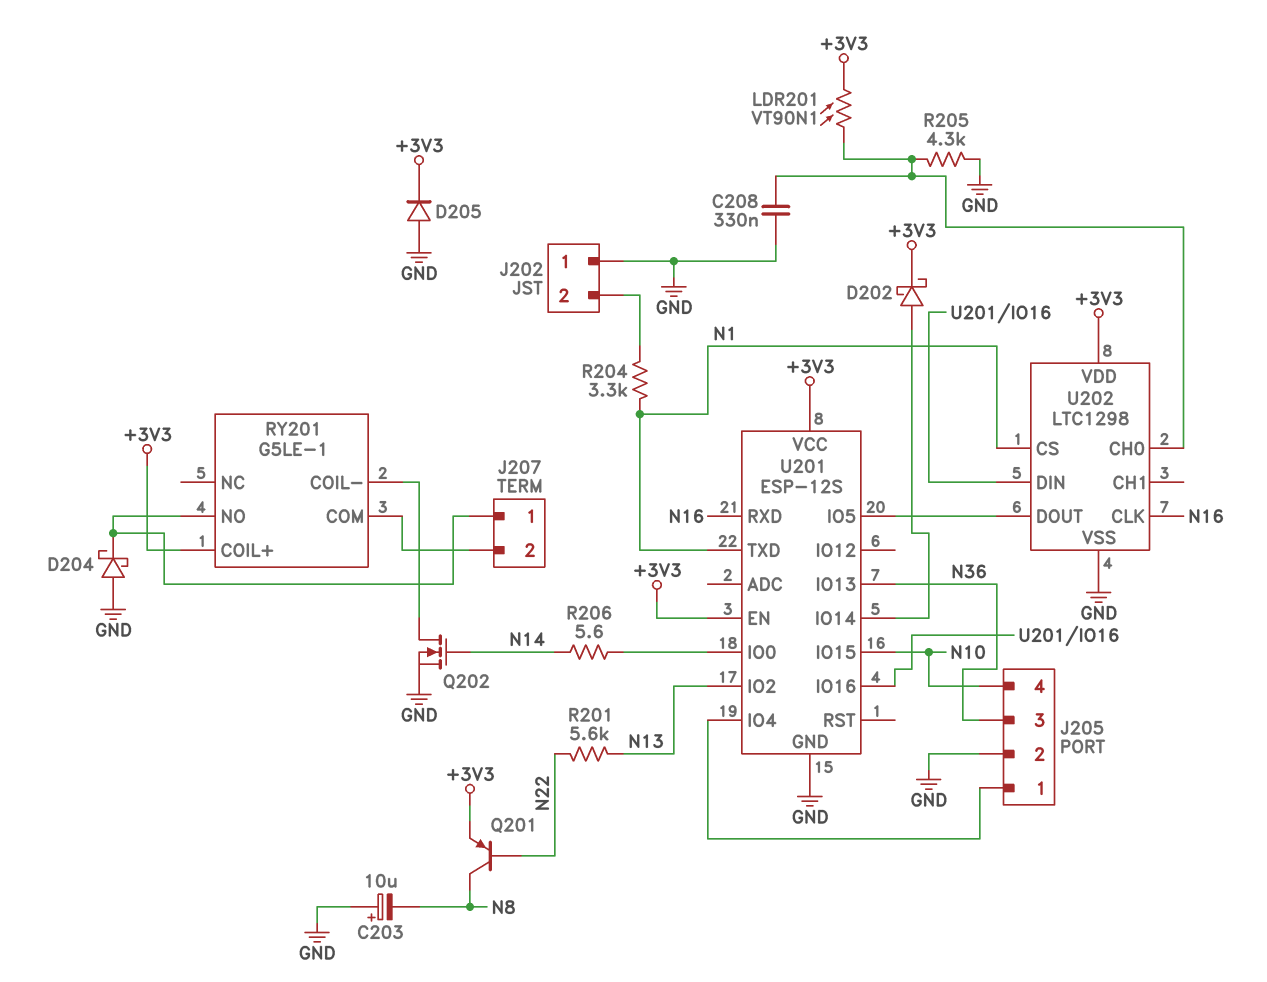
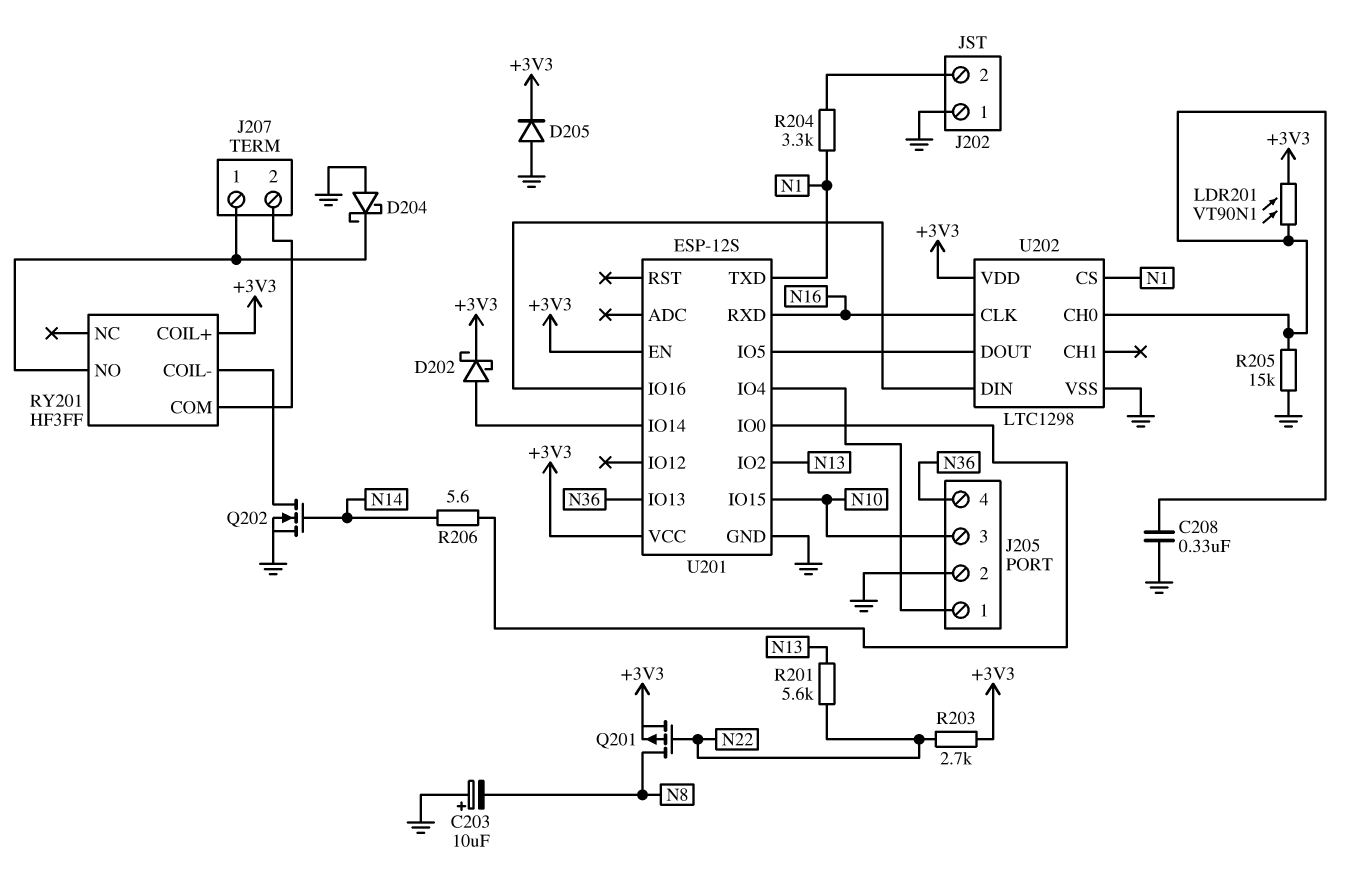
J205 pin 3: N36 -> N10
J205 pin 4: N10 -> N36
Q201: PNP (B N22, C N8, E +3V3) -> PMOS (G N22, D N8, S +3V3)
R203: none -> 2.7k (+3V3, N22)
R205: 4.3k (GND, U202/CH0) -> 15k (GND, U202/CH0)
RY201: G5LE-1 -> HF3FF

